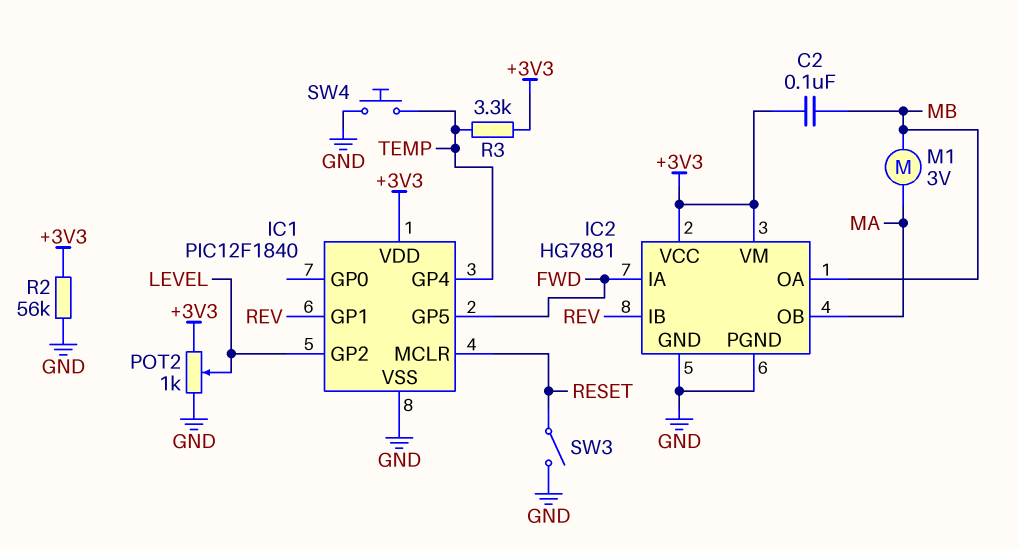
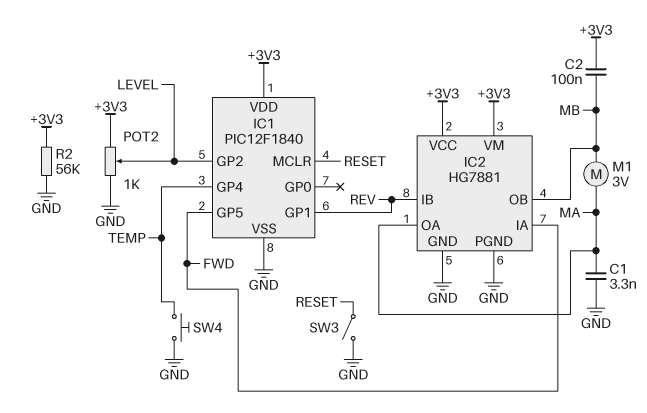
C1: none -> 3.3nF (GND, MA)
IC2 pin OA: MB -> MA
IC2 pin OB: MA -> MB
R3: 3.3k (+3V3, TEMP) -> none

